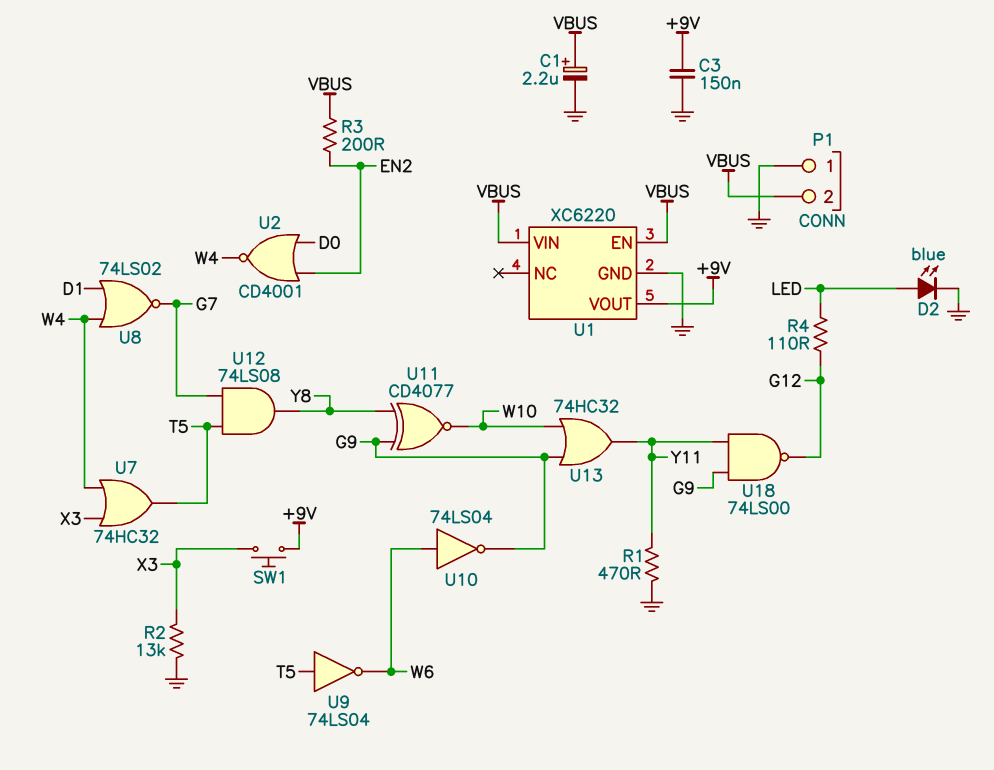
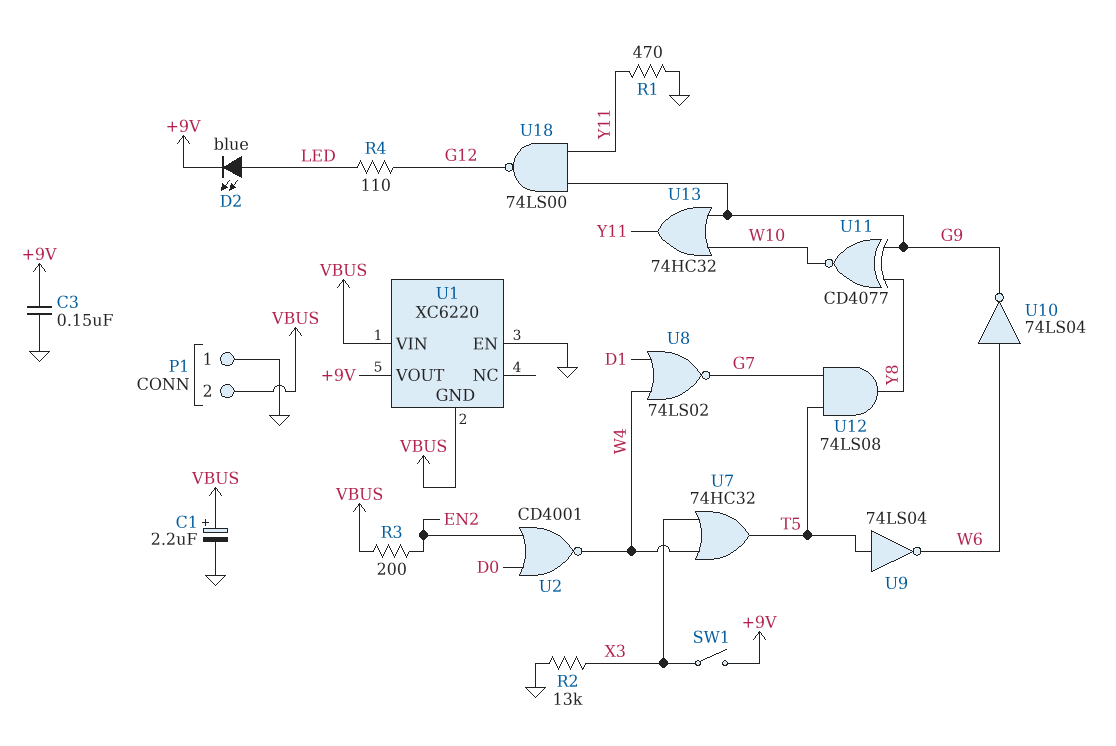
D2: LED blue (A LED, K GND) -> LED blue (A LED, K +9V)
SW1: button (+9V, X3) -> switch (+9V, X3)
U1 pin EN: VBUS -> GND
U1 pin GND: GND -> VBUS

